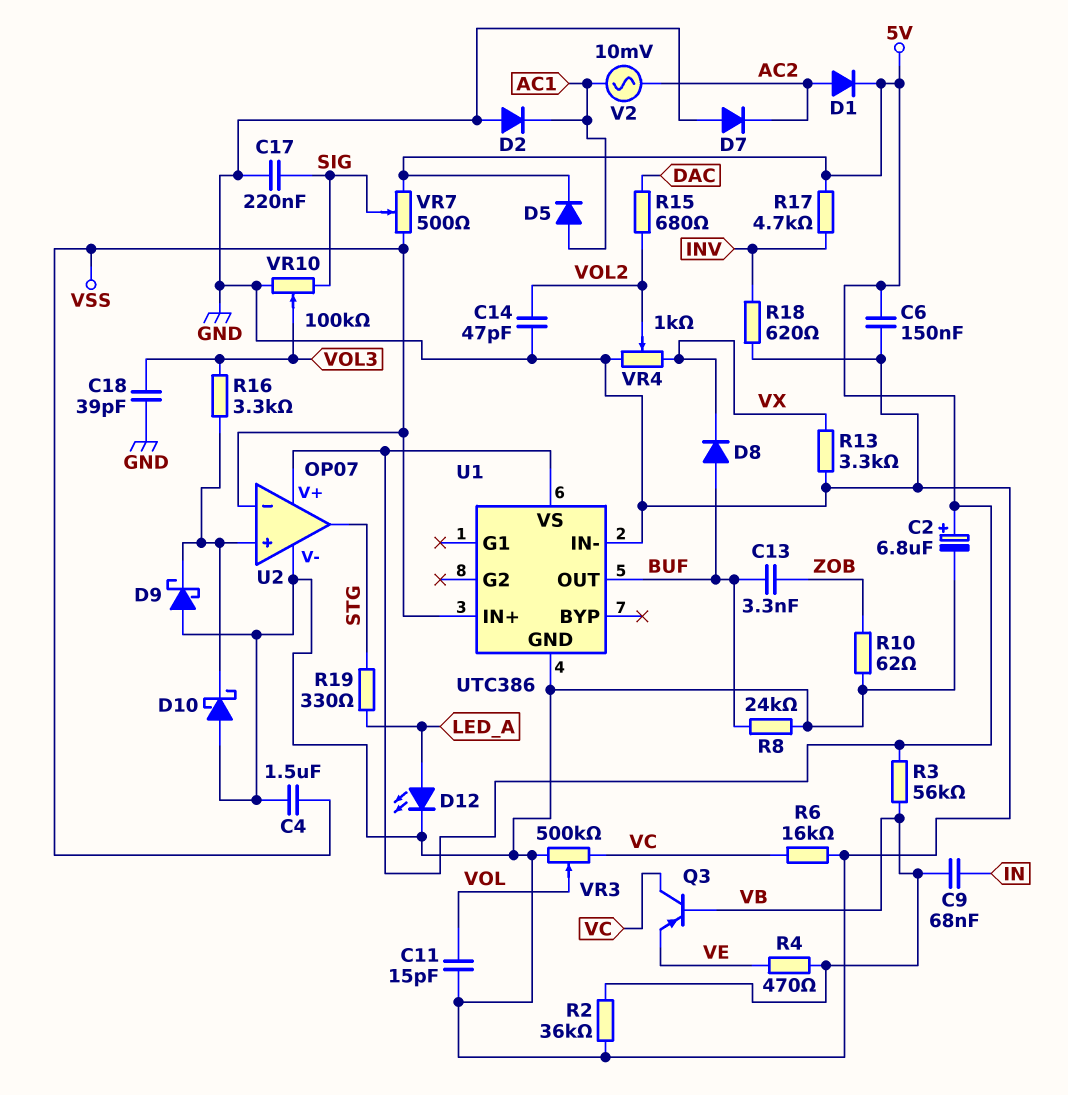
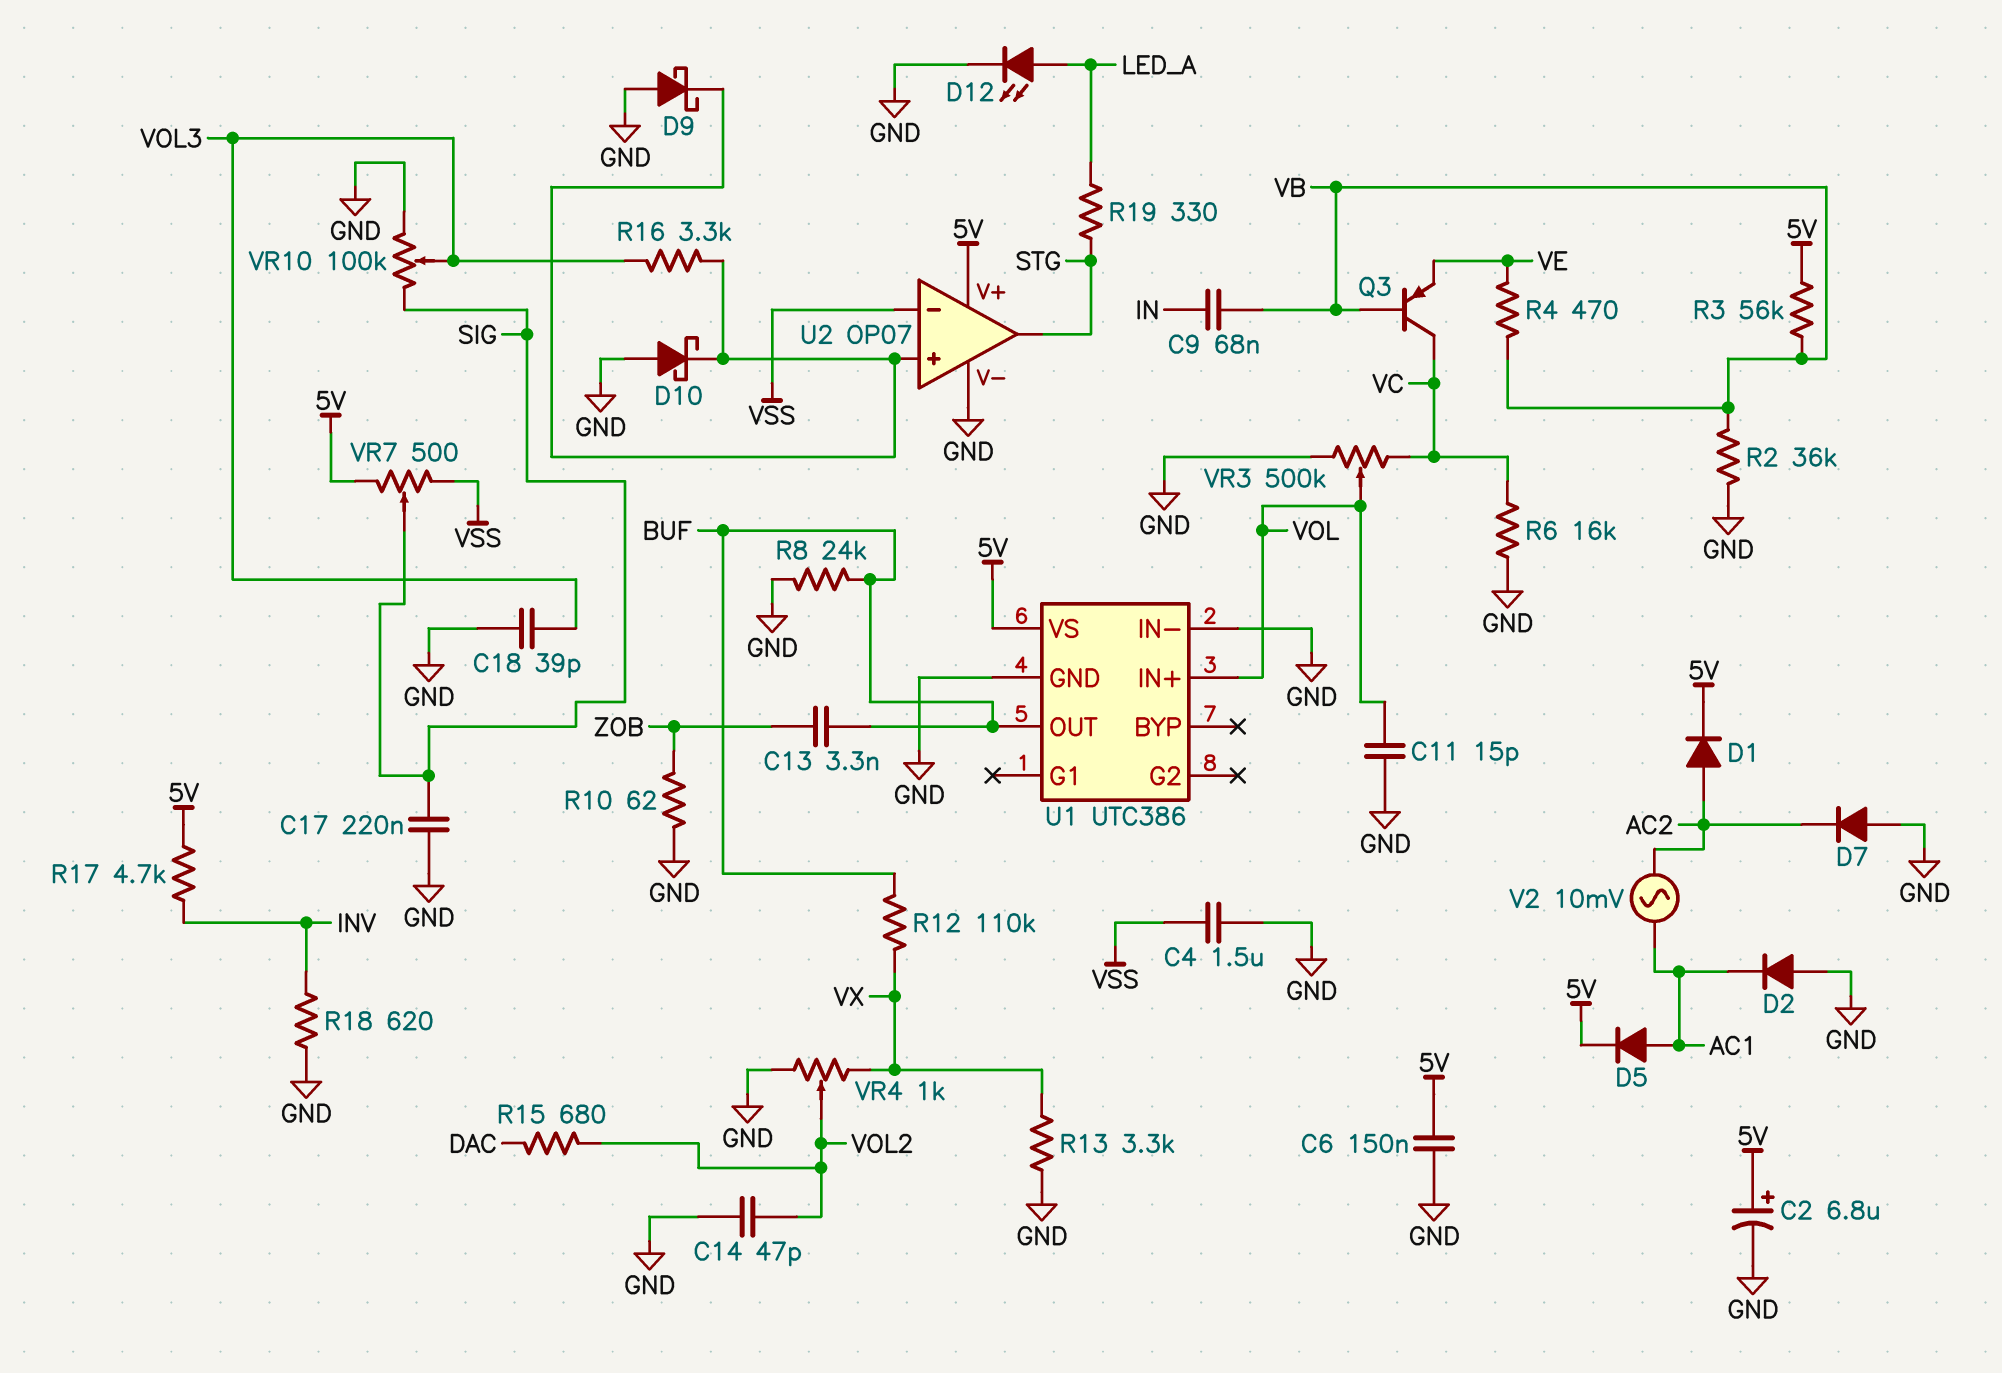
D8: diode (A BUF, K VX) -> none
R12: none -> 110k (BUF, VX)
U1 pin IN+: VSS -> VOL

